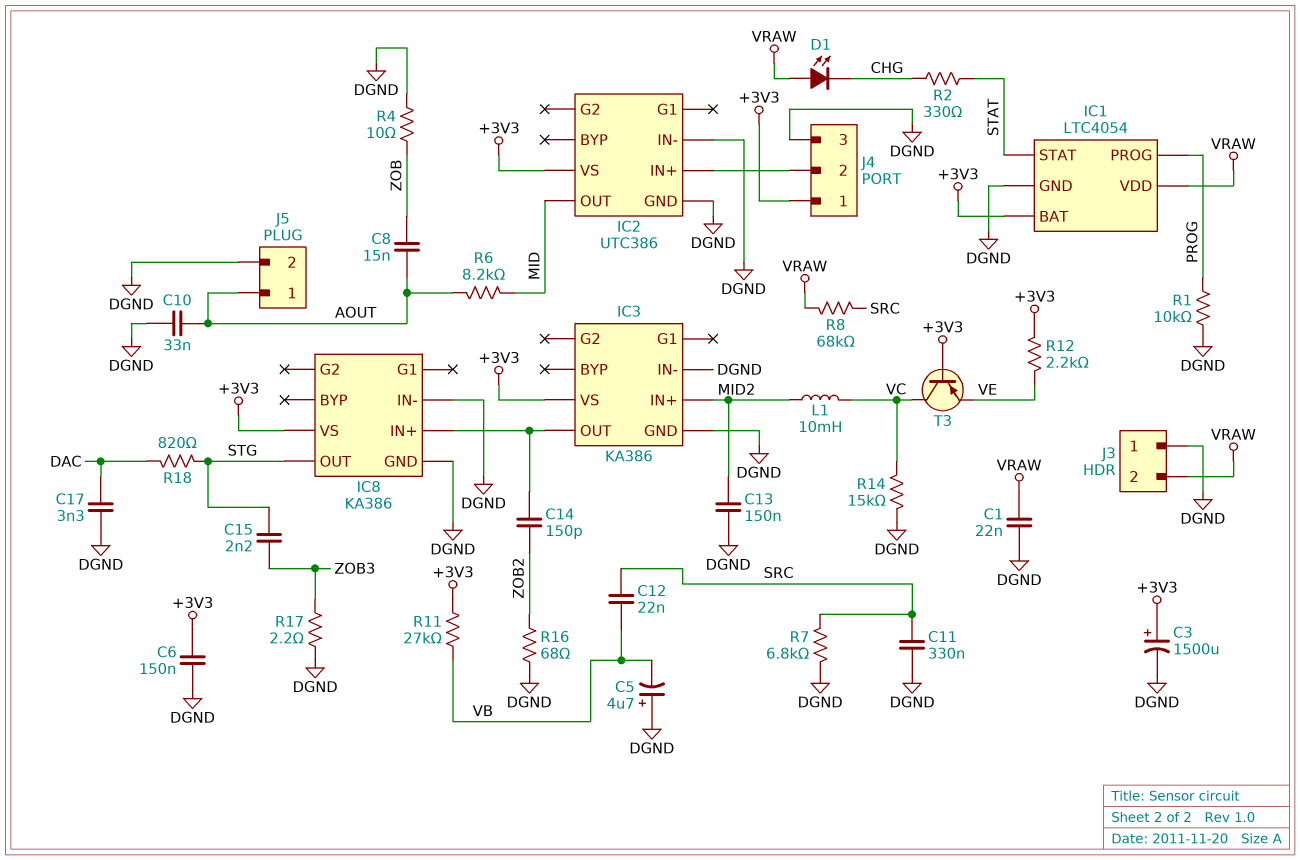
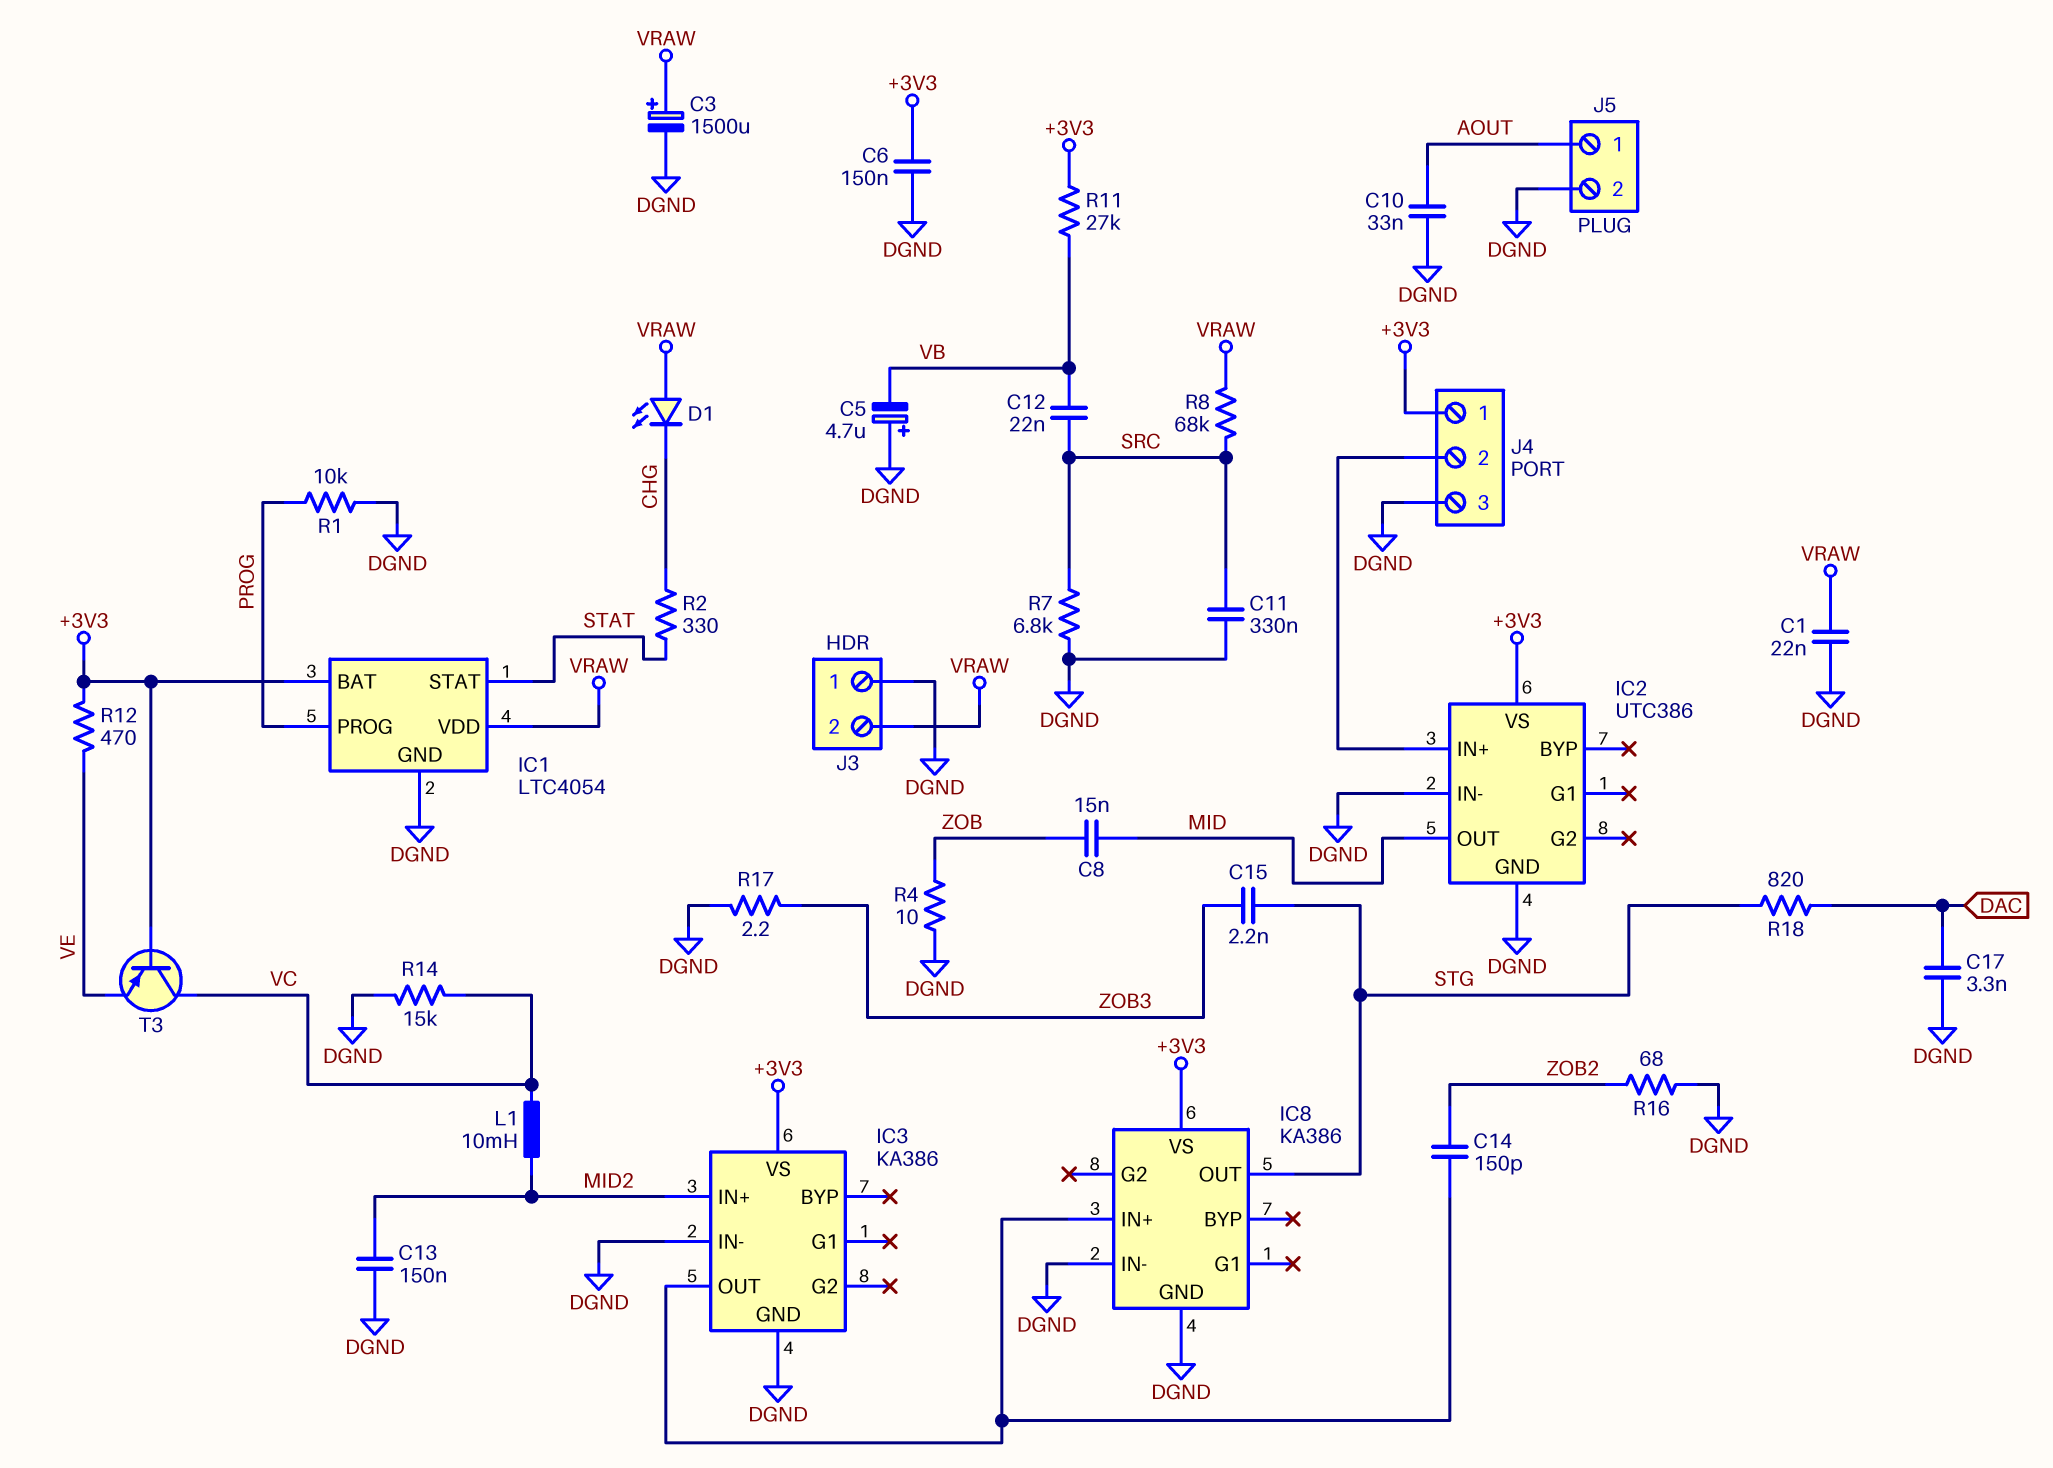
C3: 1500uF (plus +3V3, minus DGND) -> 1500uF (plus VRAW, minus DGND)
C8: 15nF (AOUT, ZOB) -> 15nF (MID, ZOB)
R6: 8.2k (AOUT, MID) -> none
R12: 2.2k (+3V3, VE) -> 470 (+3V3, VE)

